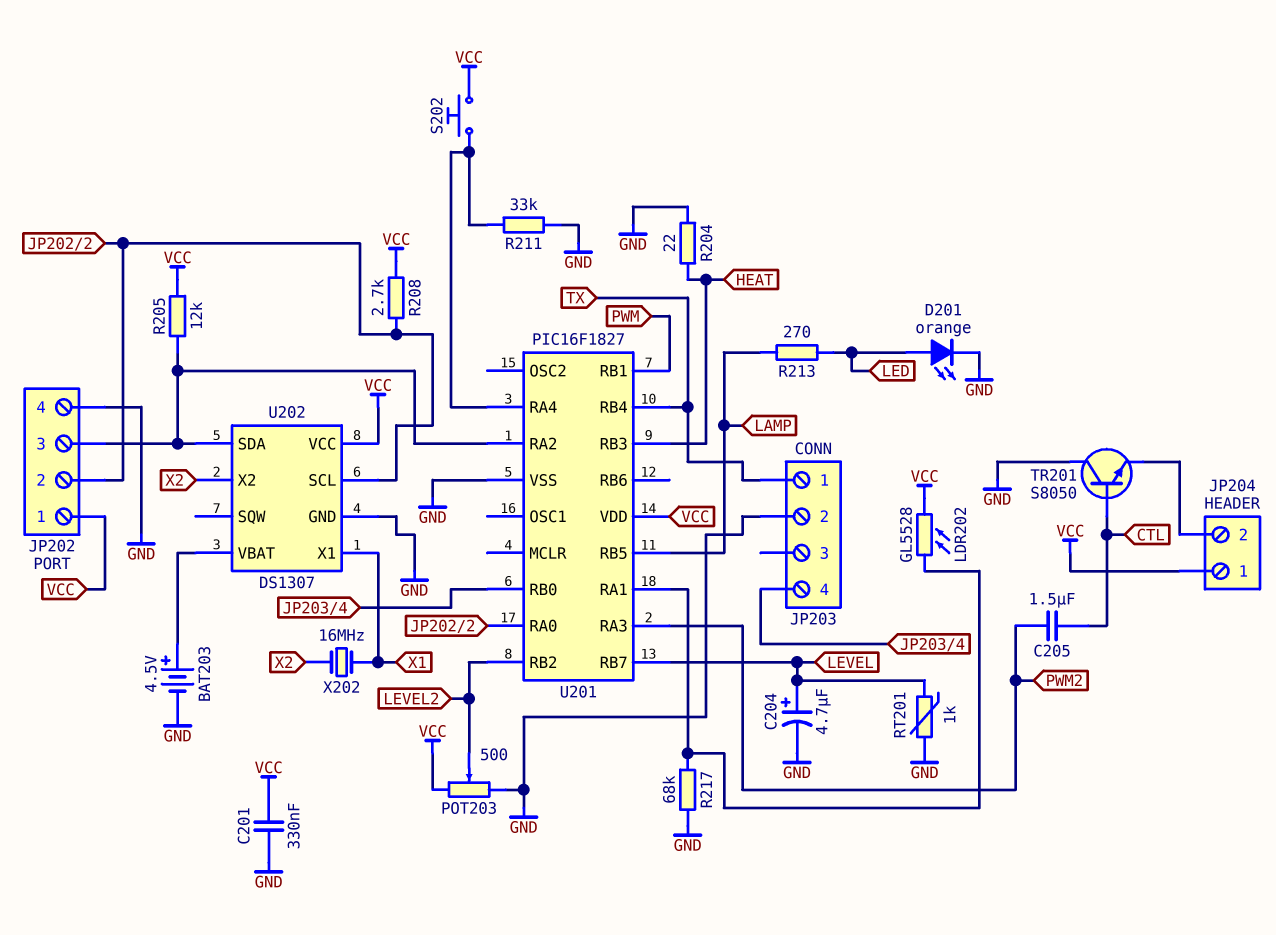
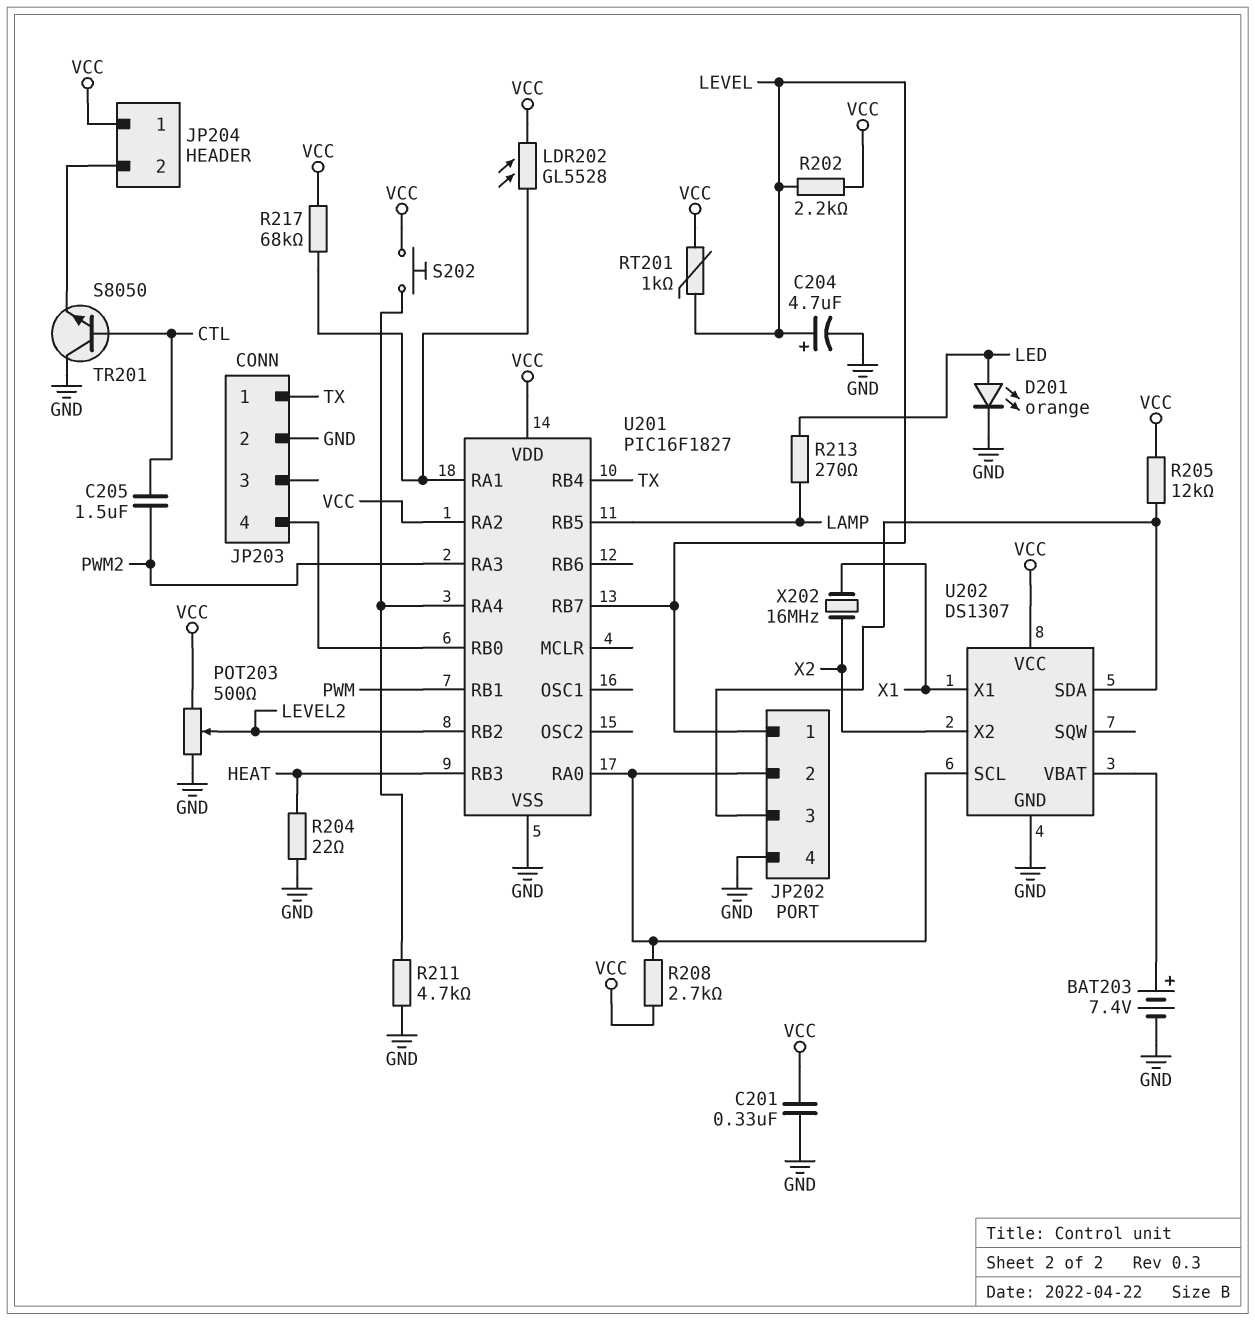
BAT203: 4.5V (plus U202/VBAT, minus GND) -> 7.4V (plus U202/VBAT, minus GND)
JP202 pin 1: VCC -> LEVEL
R202: none -> 2.2k (LEVEL, VCC)
R211: 33k (GND, U201/RA4) -> 4.7k (GND, U201/RA4)
R217: 68k (GND, U201/RA1) -> 68k (U201/RA1, VCC)
RT201: 1k (GND, LEVEL) -> 1k (LEVEL, VCC)
U201 pin RA2: JP202/3 -> VCC

